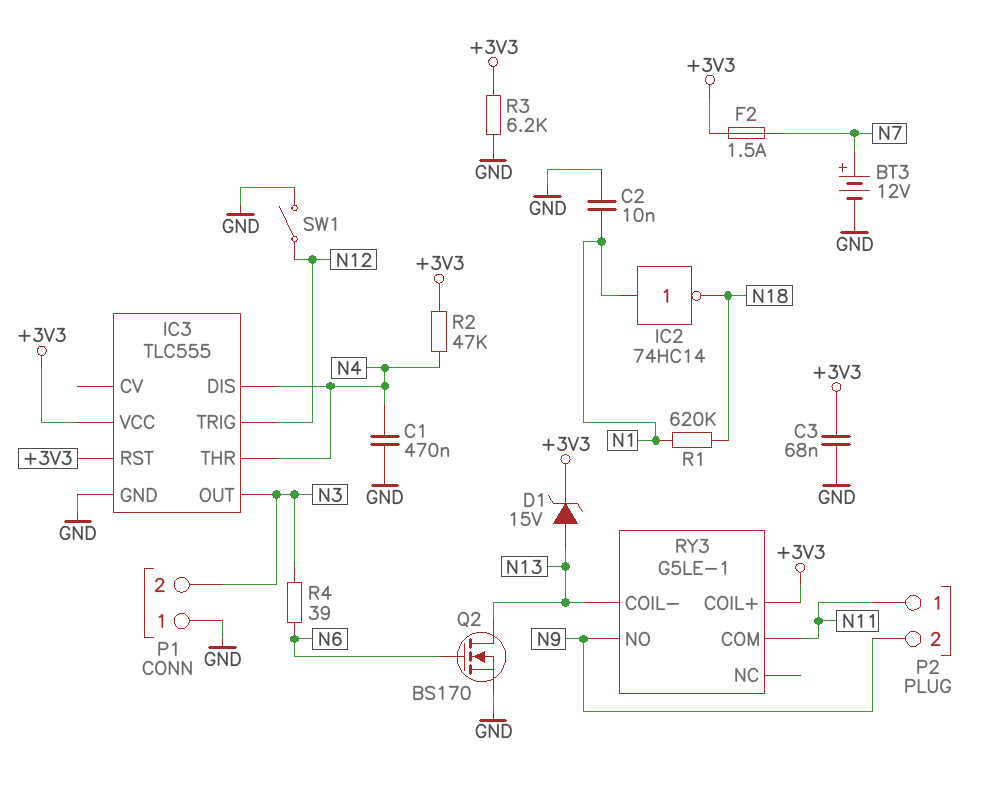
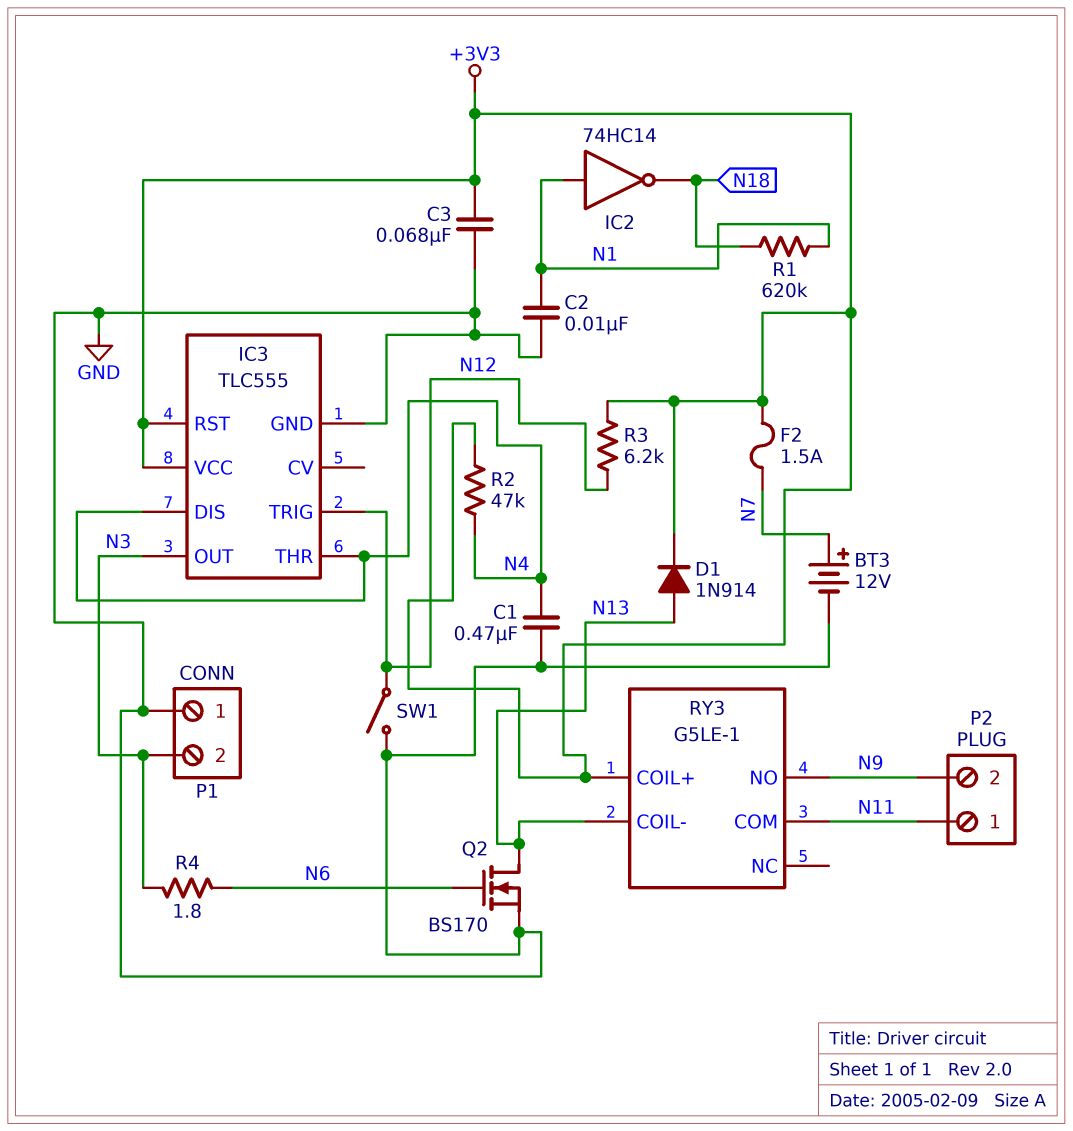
D1: zener 15V (A N13, K +3V3) -> diode 1N914 (A N13, K +3V3)
R3: 6.2k (+3V3, GND) -> 6.2k (+3V3, N12)
R4: 39 (N3, N6) -> 1.8 (N3, N6)

